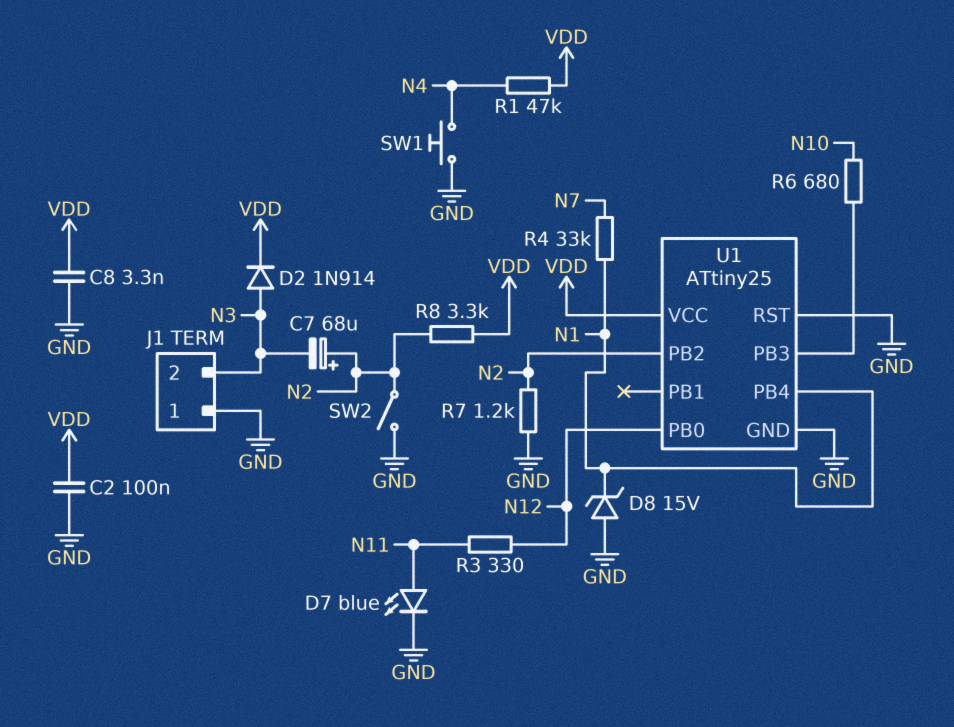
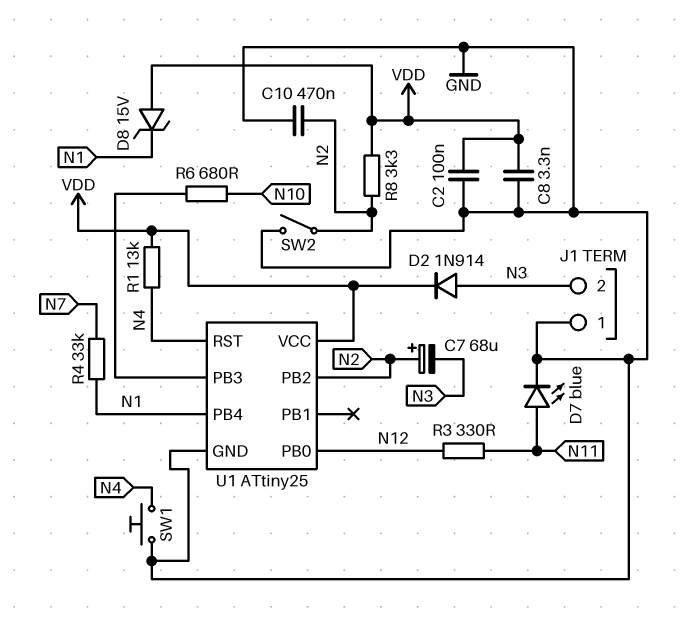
C10: none -> 470nF (GND, N2)
D8: zener 15V (A GND, K N1) -> zener 15V (A VDD, K N1)
R1: 47k (N4, VDD) -> 13k (N4, VDD)
R7: 1.2k (GND, N2) -> none
U1 pin RST: GND -> N4

